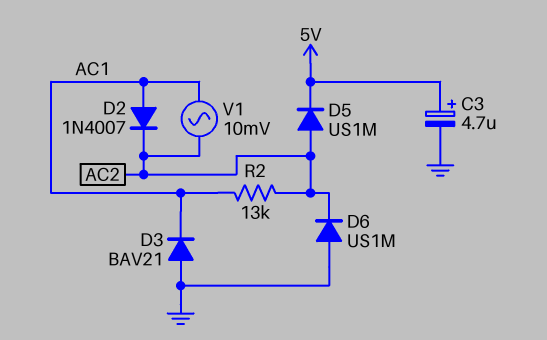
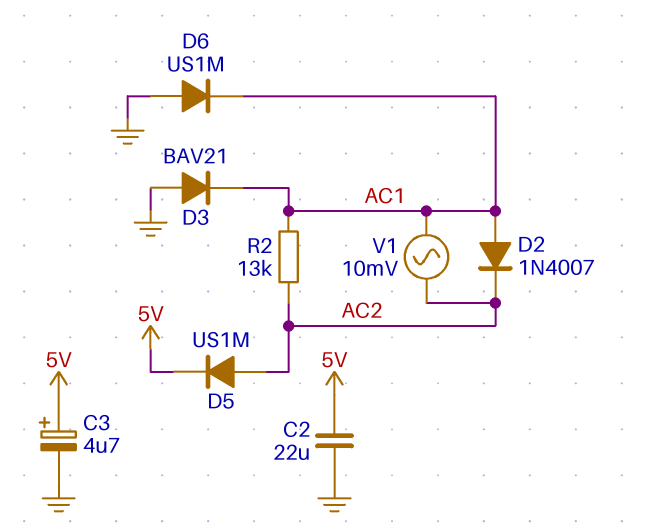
C2: none -> 22uF (5V, GND)
D6: diode US1M (A GND, K AC2) -> diode US1M (A GND, K AC1)

